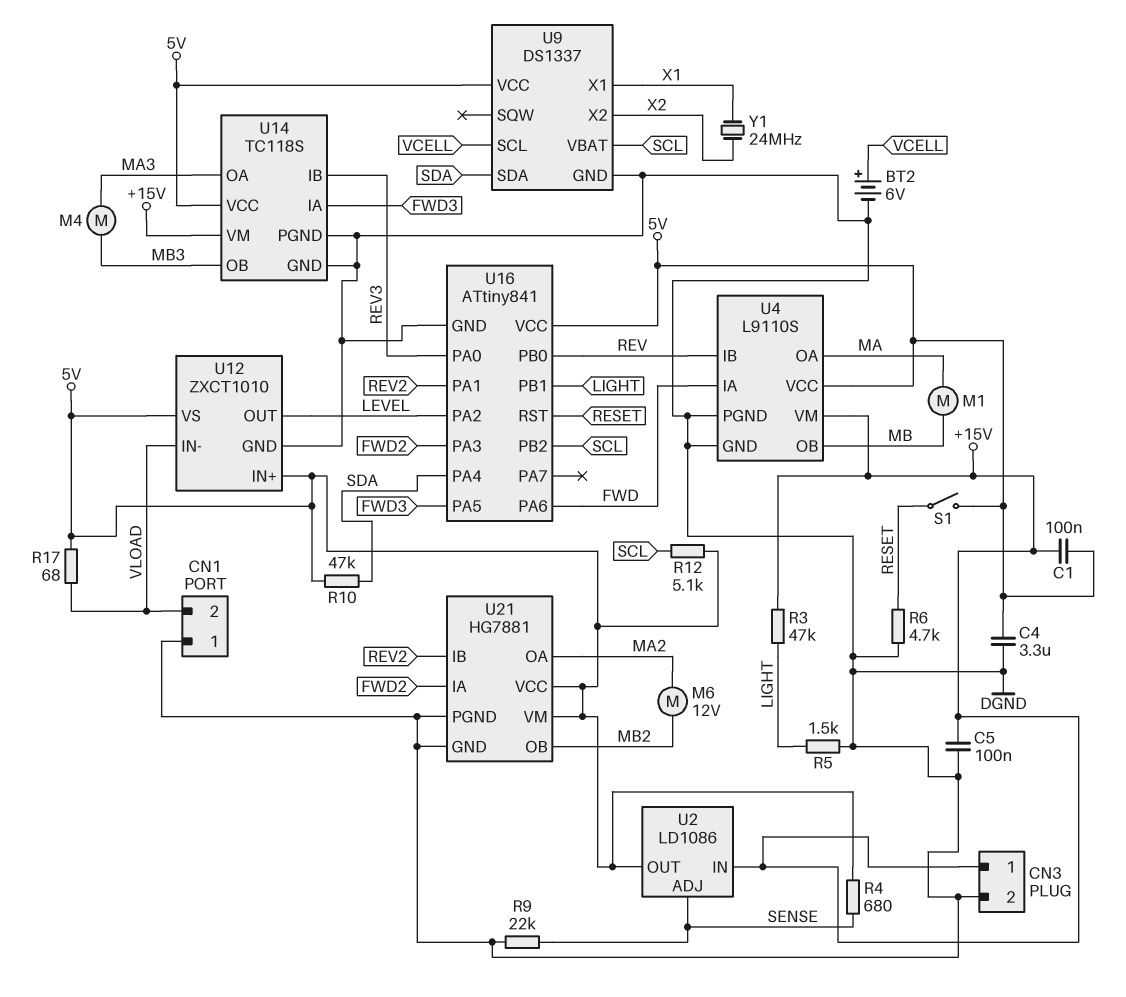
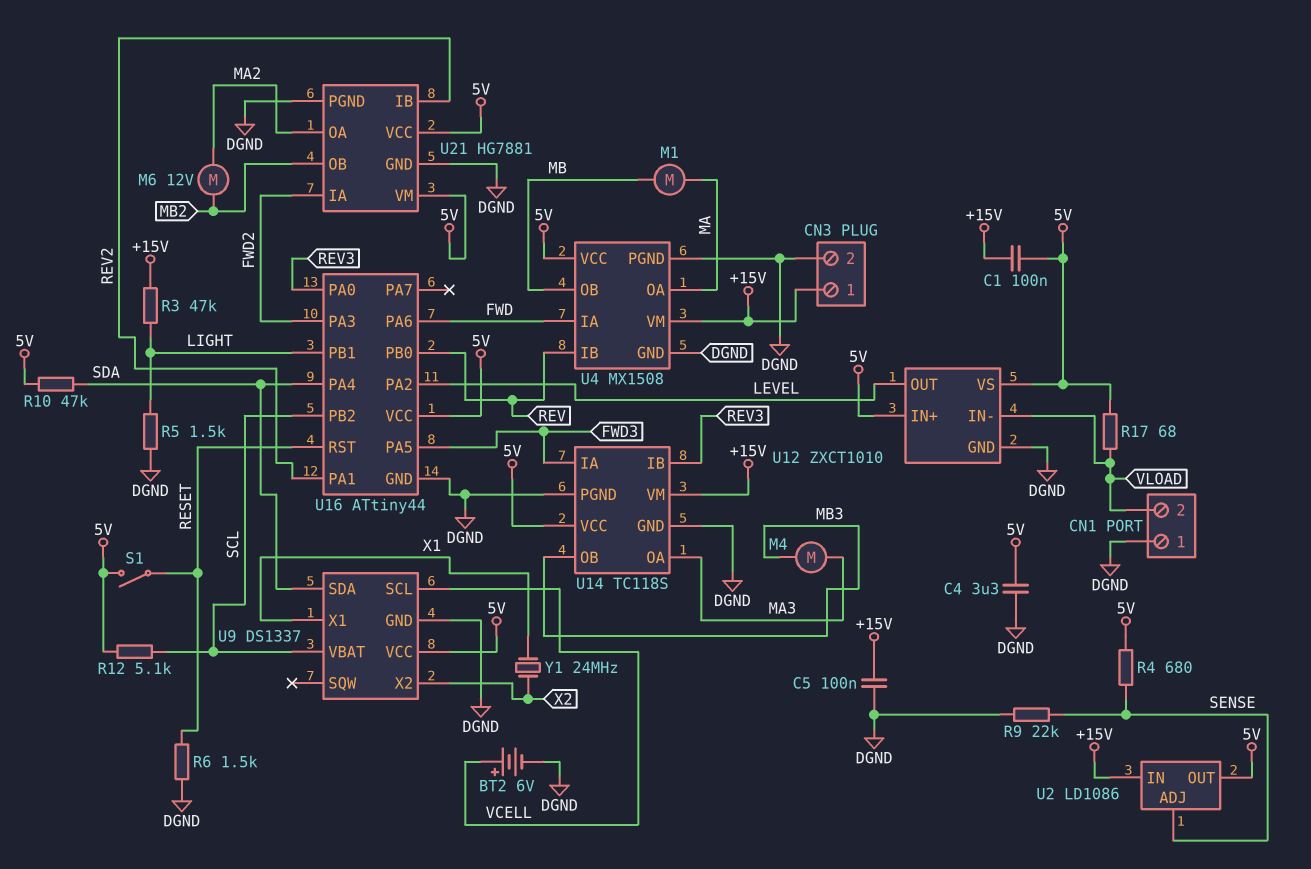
R6: 4.7k (DGND, RESET) -> 1.5k (DGND, RESET)
U4: L9110S -> MX1508
U16: ATtiny841 -> ATtiny44

